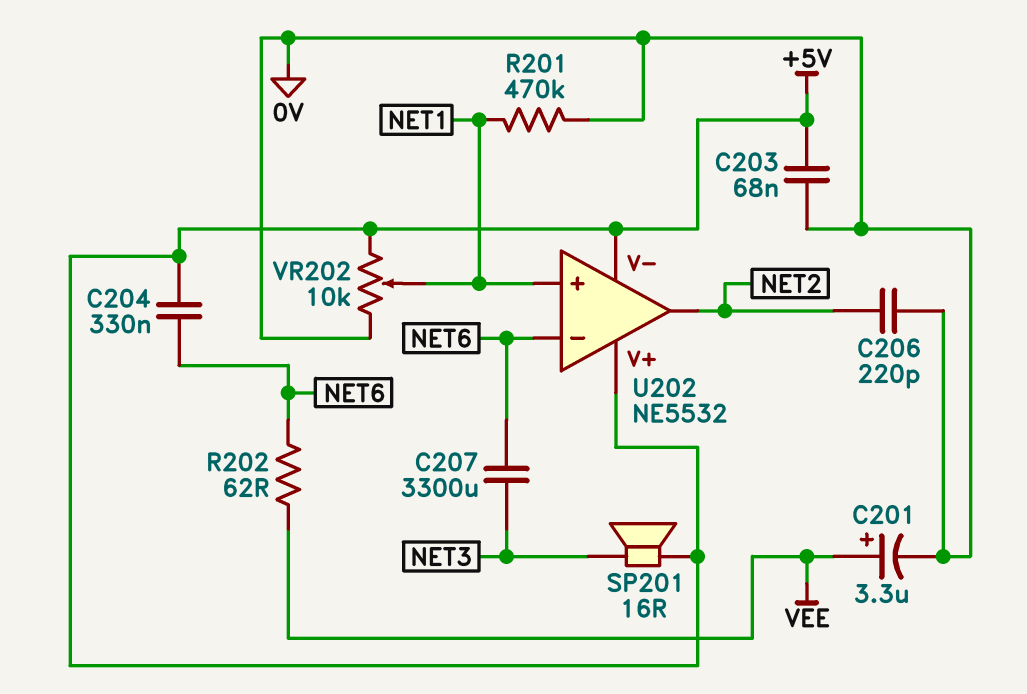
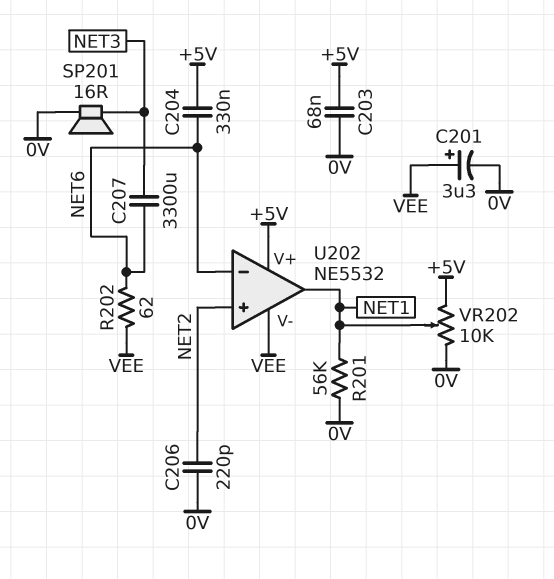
R201: 470k (0V, NET1) -> 56k (0V, NET1)
SP201: speaker 16R (+5V, NET3) -> speaker 16R (0V, NET3)
U202 pin V-: +5V -> VEE
U202 pin in+: NET1 -> NET2
U202 pin out: NET2 -> NET1

